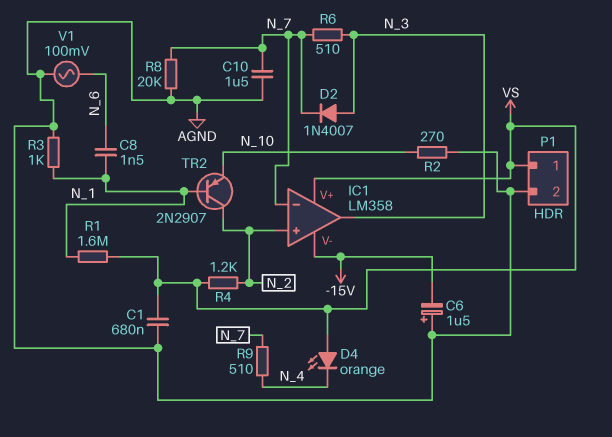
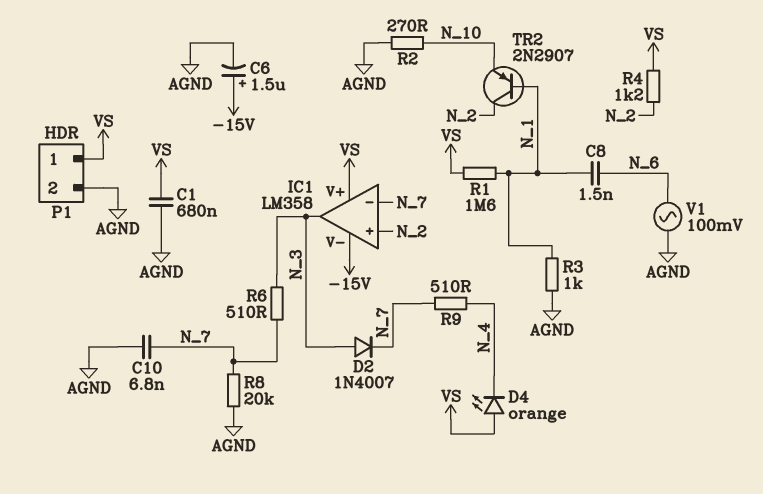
C6: 1.5uF (plus AGND, minus -15V) -> 1.5uF (plus -15V, minus AGND)
C10: 1.5uF (AGND, N_7) -> 6.8nF (AGND, N_7)

